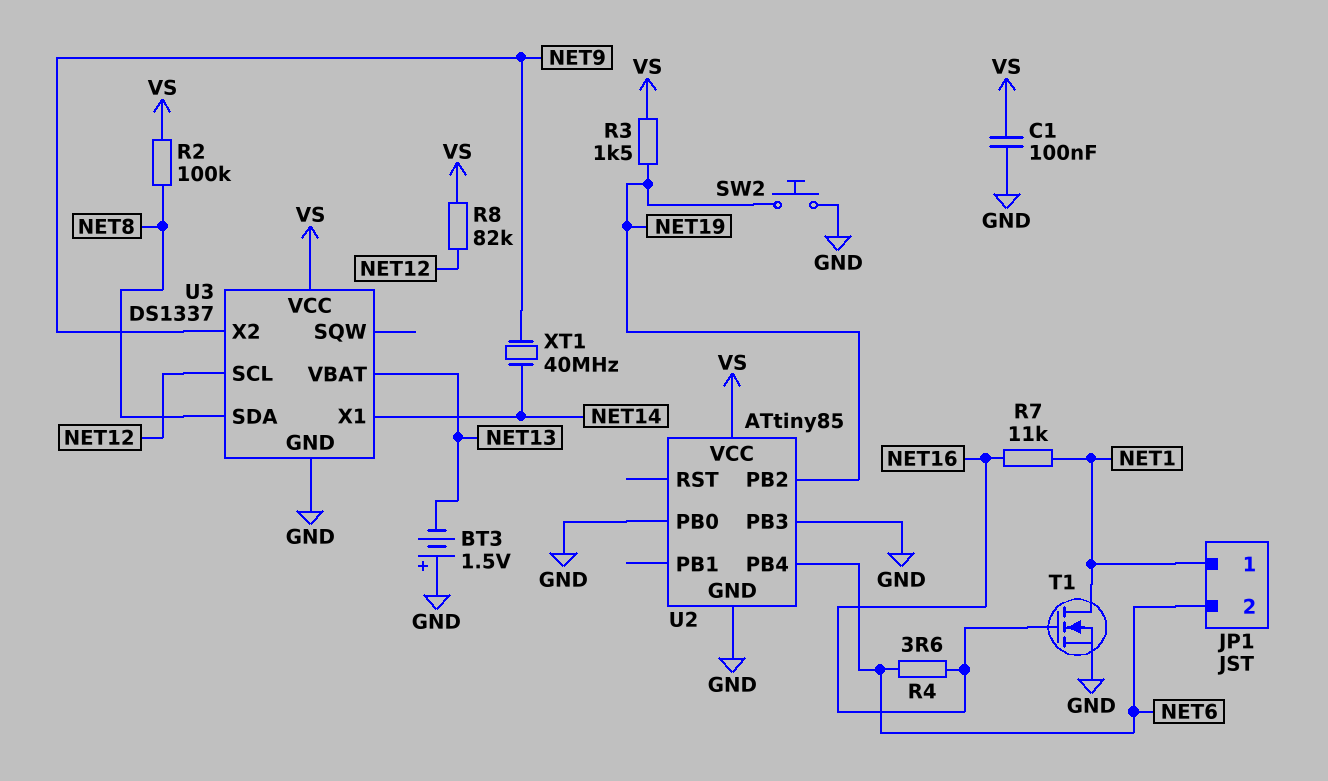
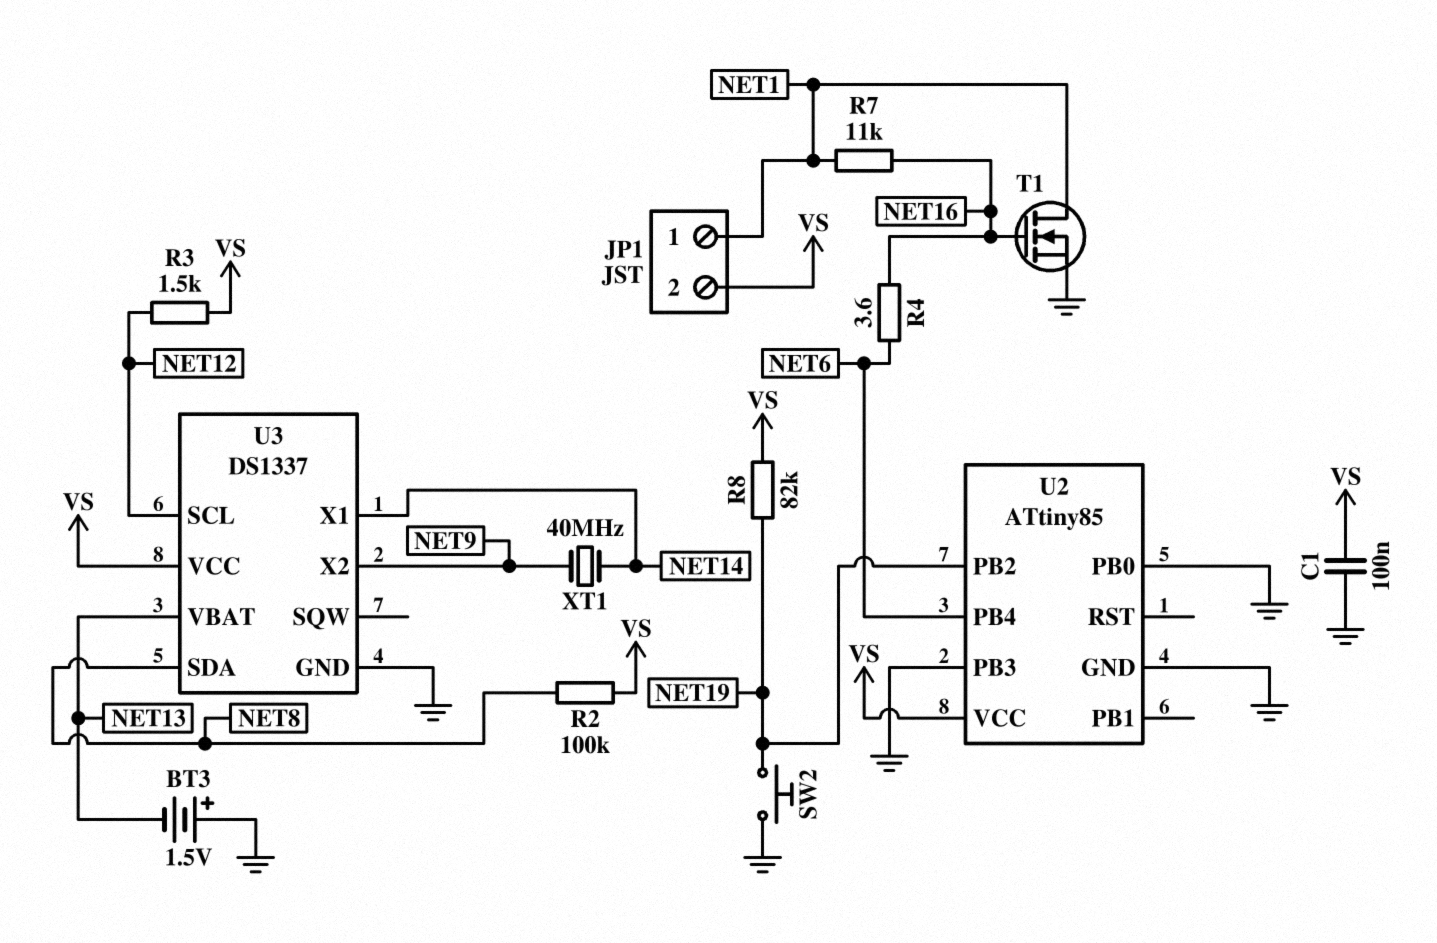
JP1 pin 2: NET6 -> VS
R3: 1.5k (NET19, VS) -> 1.5k (NET12, VS)
R8: 82k (NET12, VS) -> 82k (NET19, VS)

